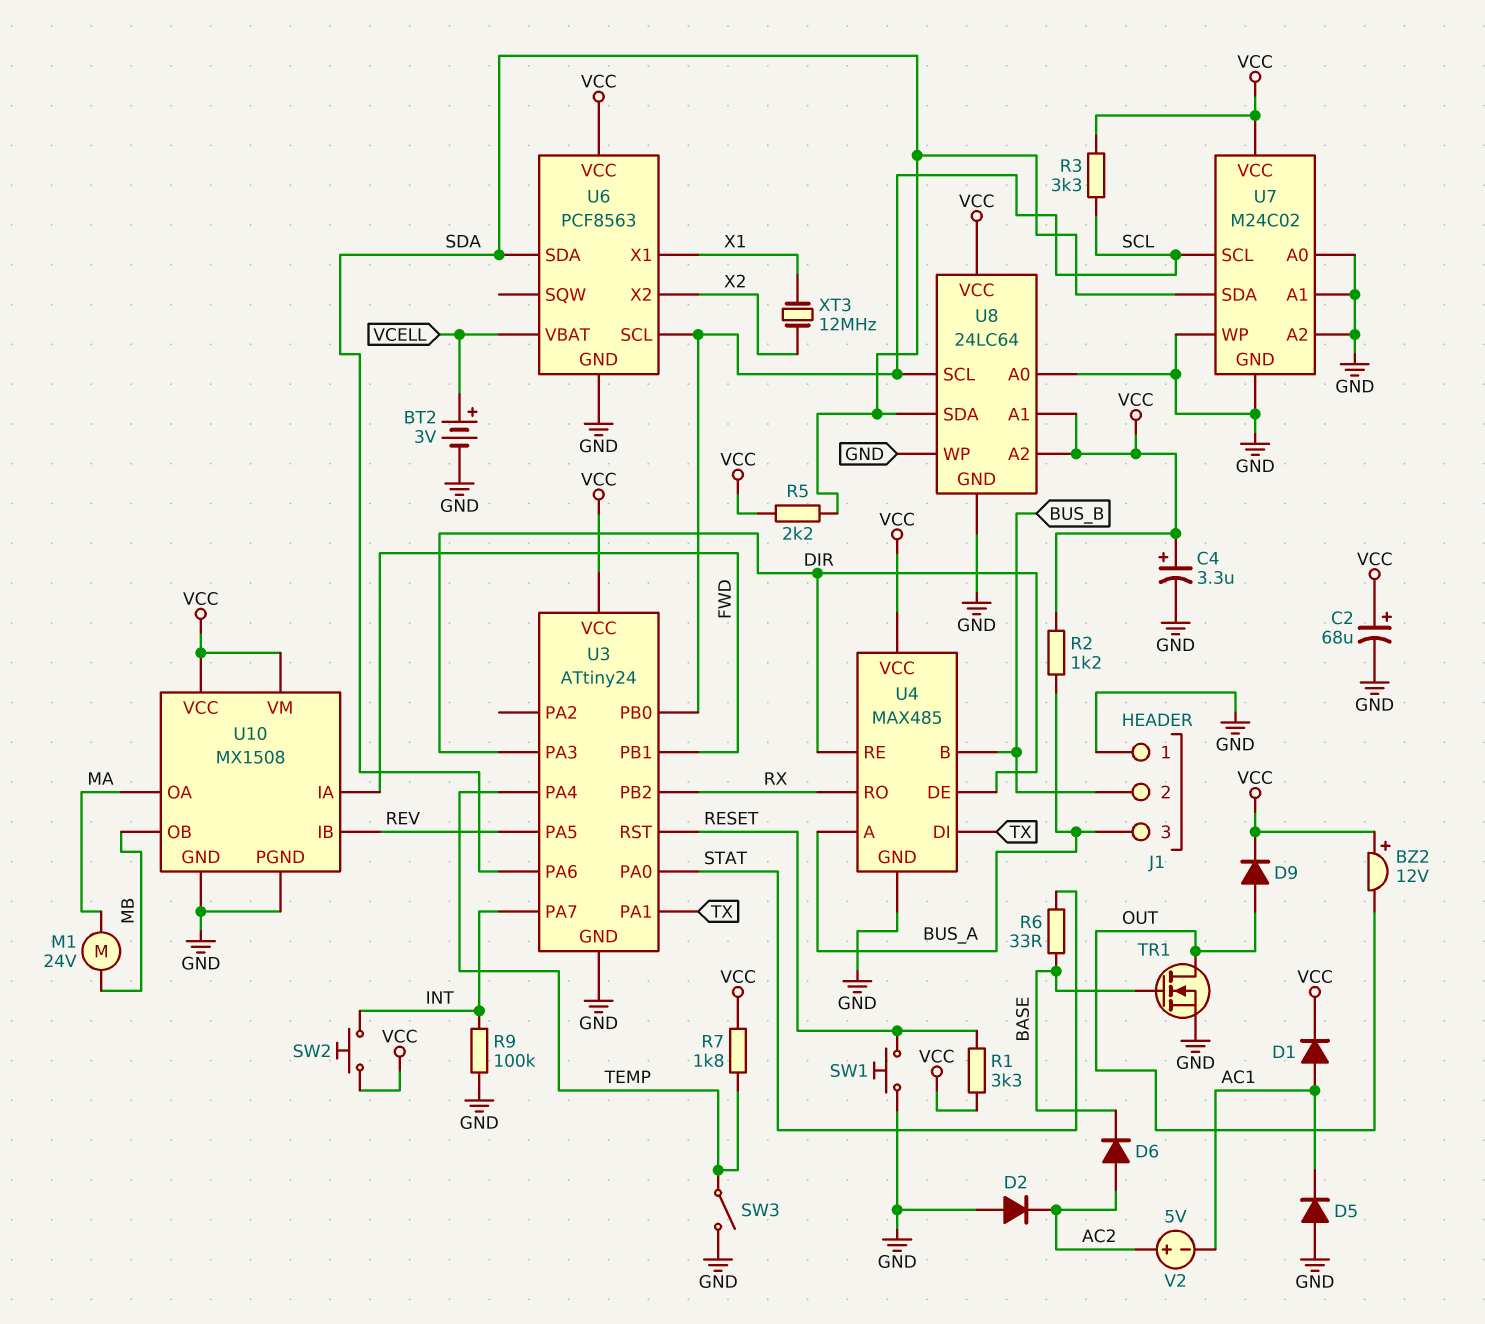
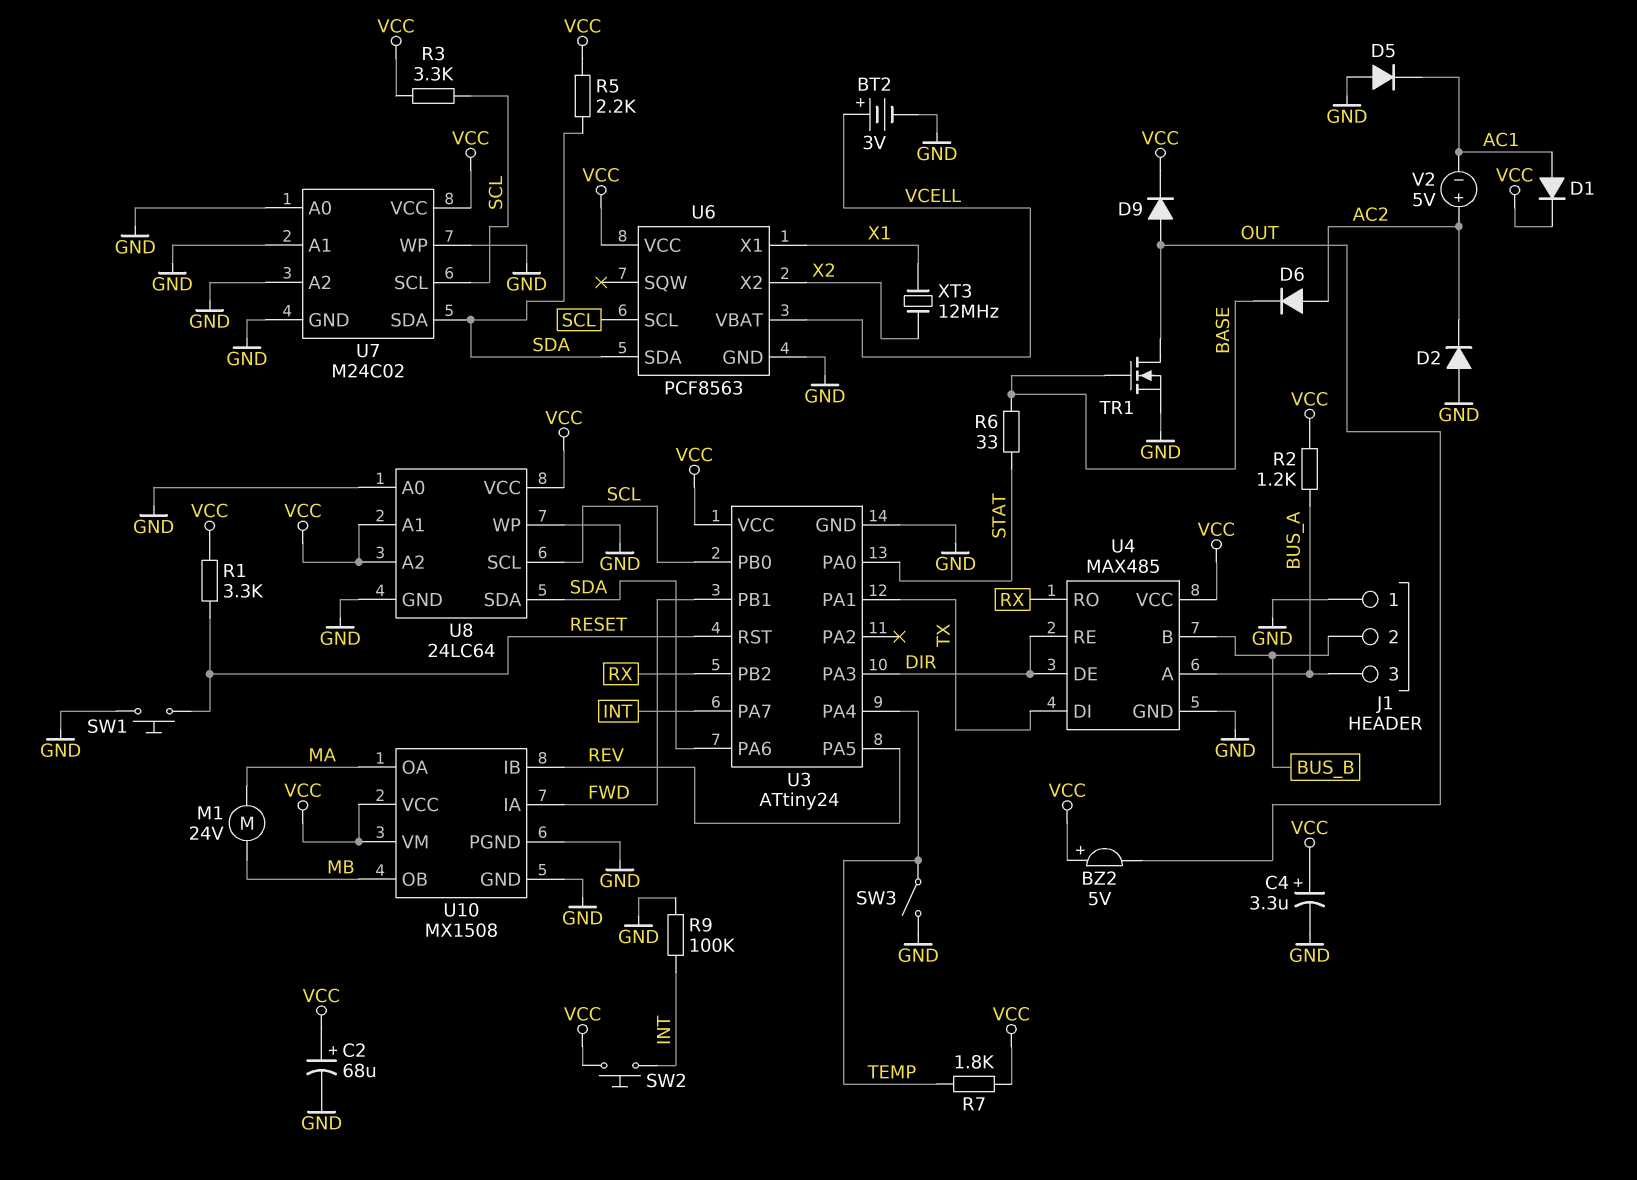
BZ2: buzzer 12V (plus VCC, minus OUT) -> buzzer 5V (plus VCC, minus OUT)

